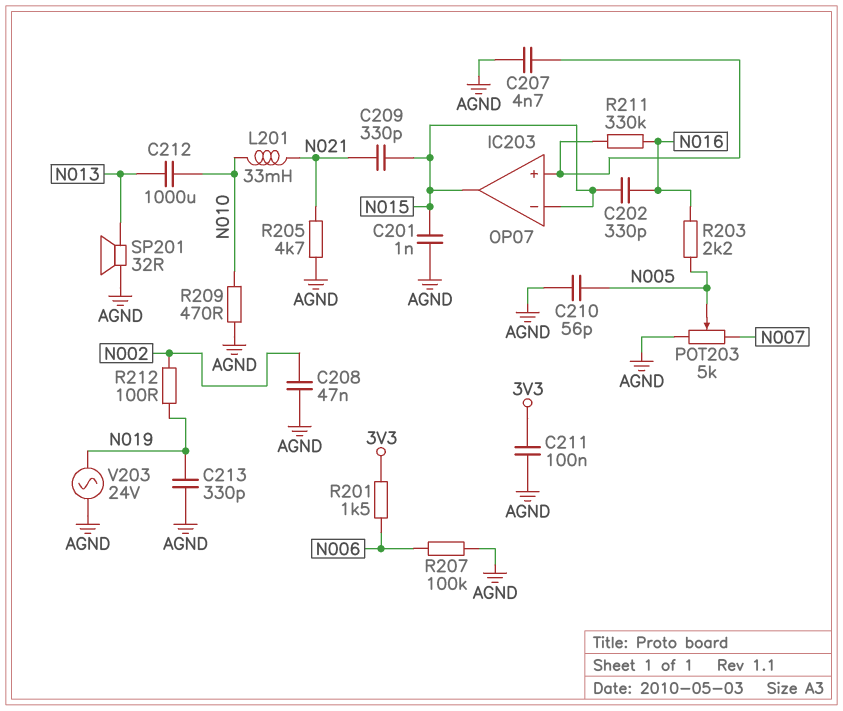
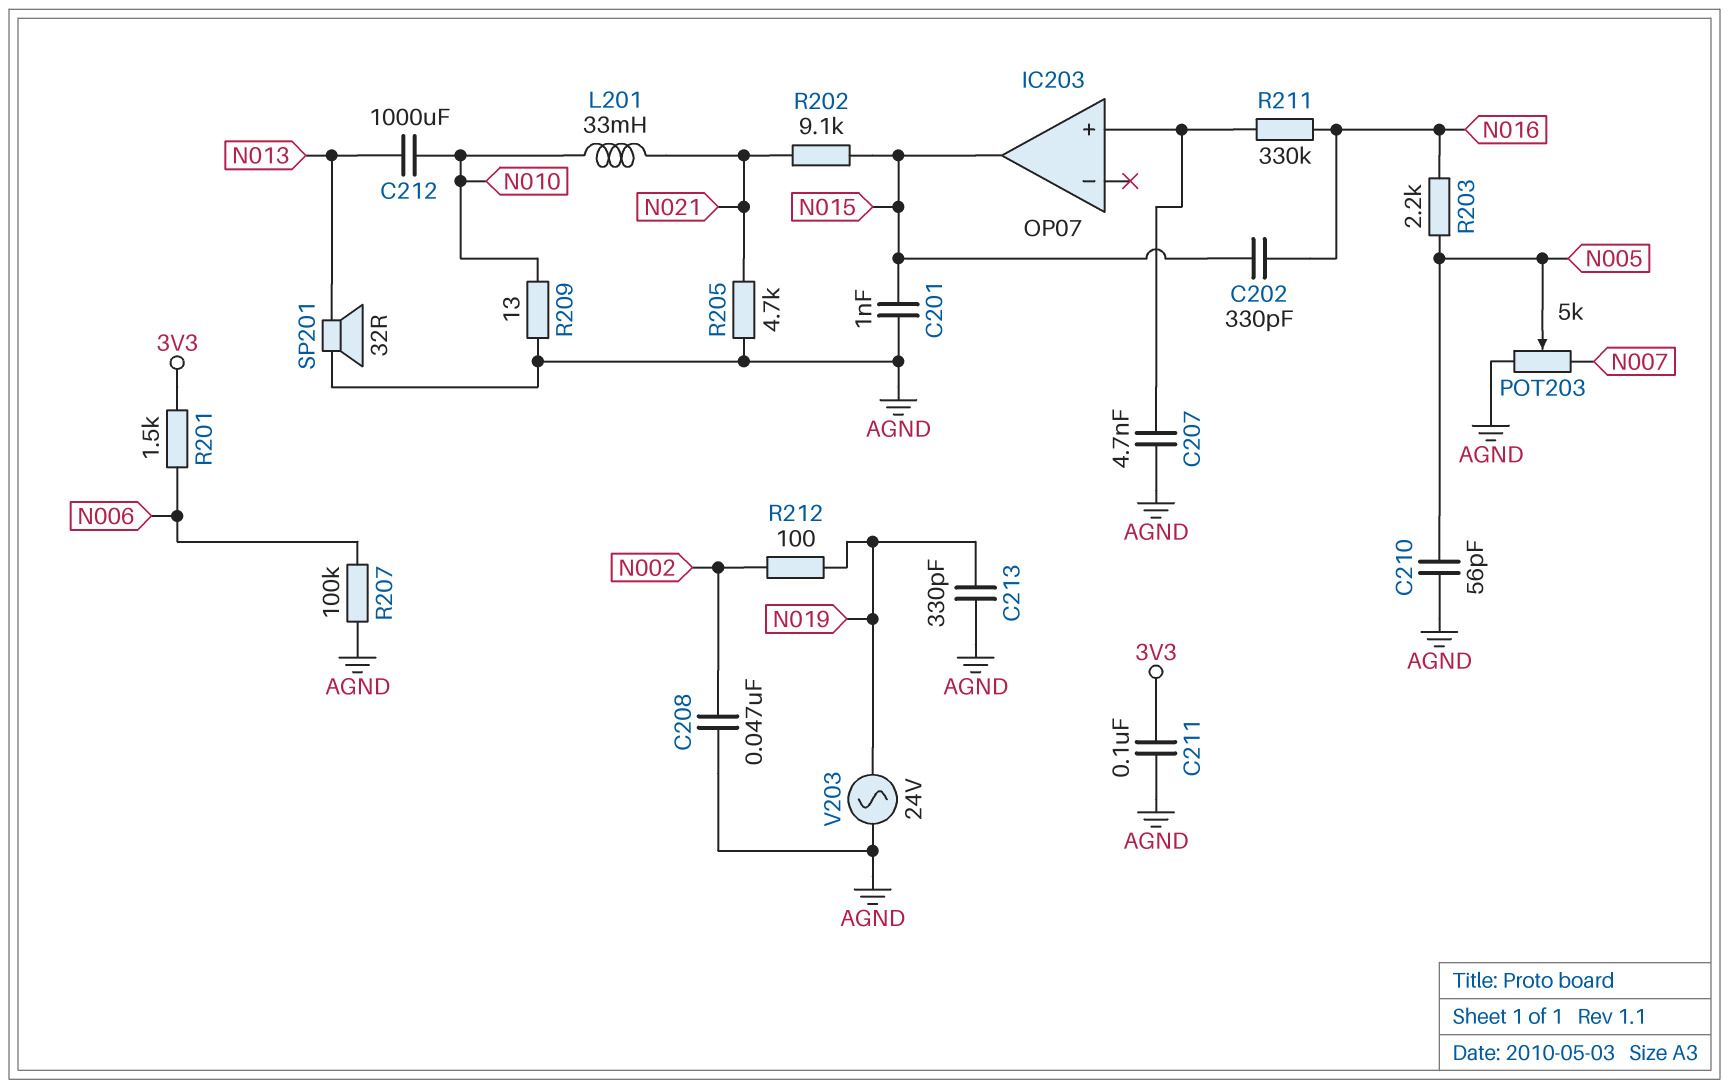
C209: 330pF (N015, N021) -> none
IC203 pin in-: N015 -> none
R202: none -> 9.1k (N015, N021)
R209: 470 (AGND, N010) -> 13 (AGND, N010)

